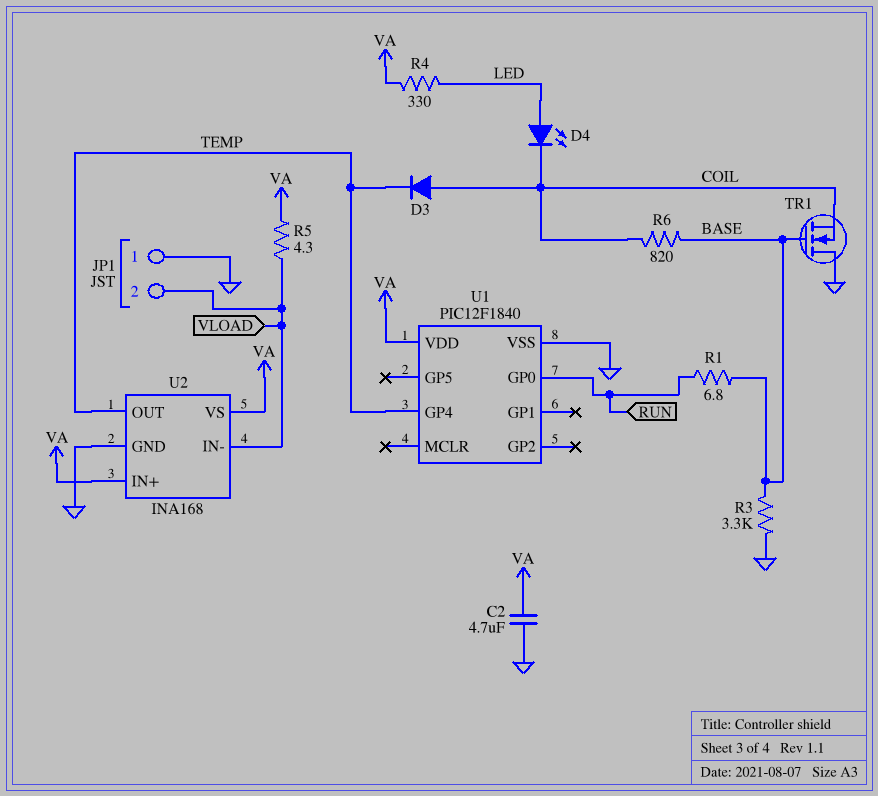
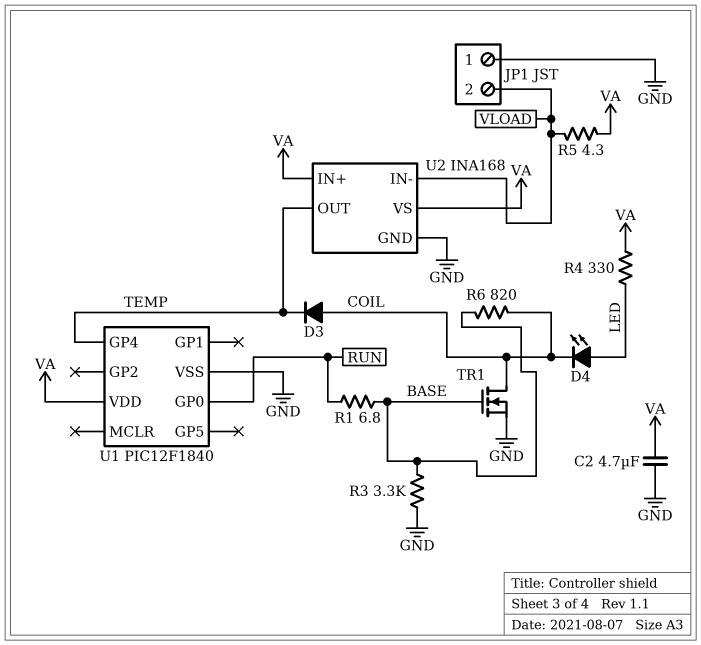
TR1: NMOS (G BASE, D GND, S COIL) -> NMOS (G BASE, D COIL, S GND)

